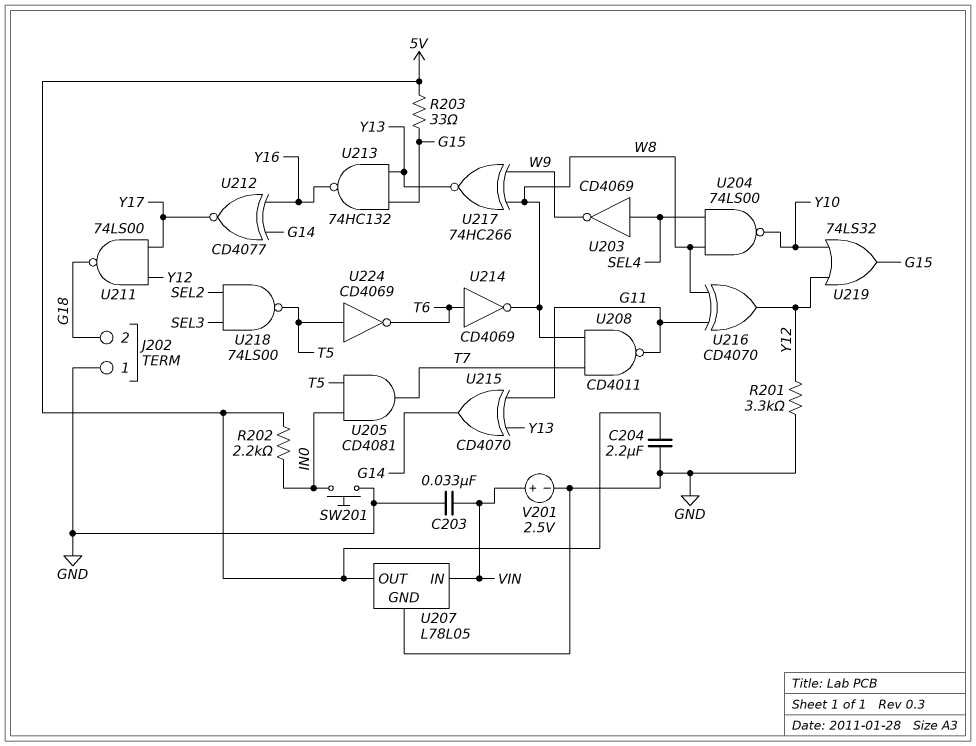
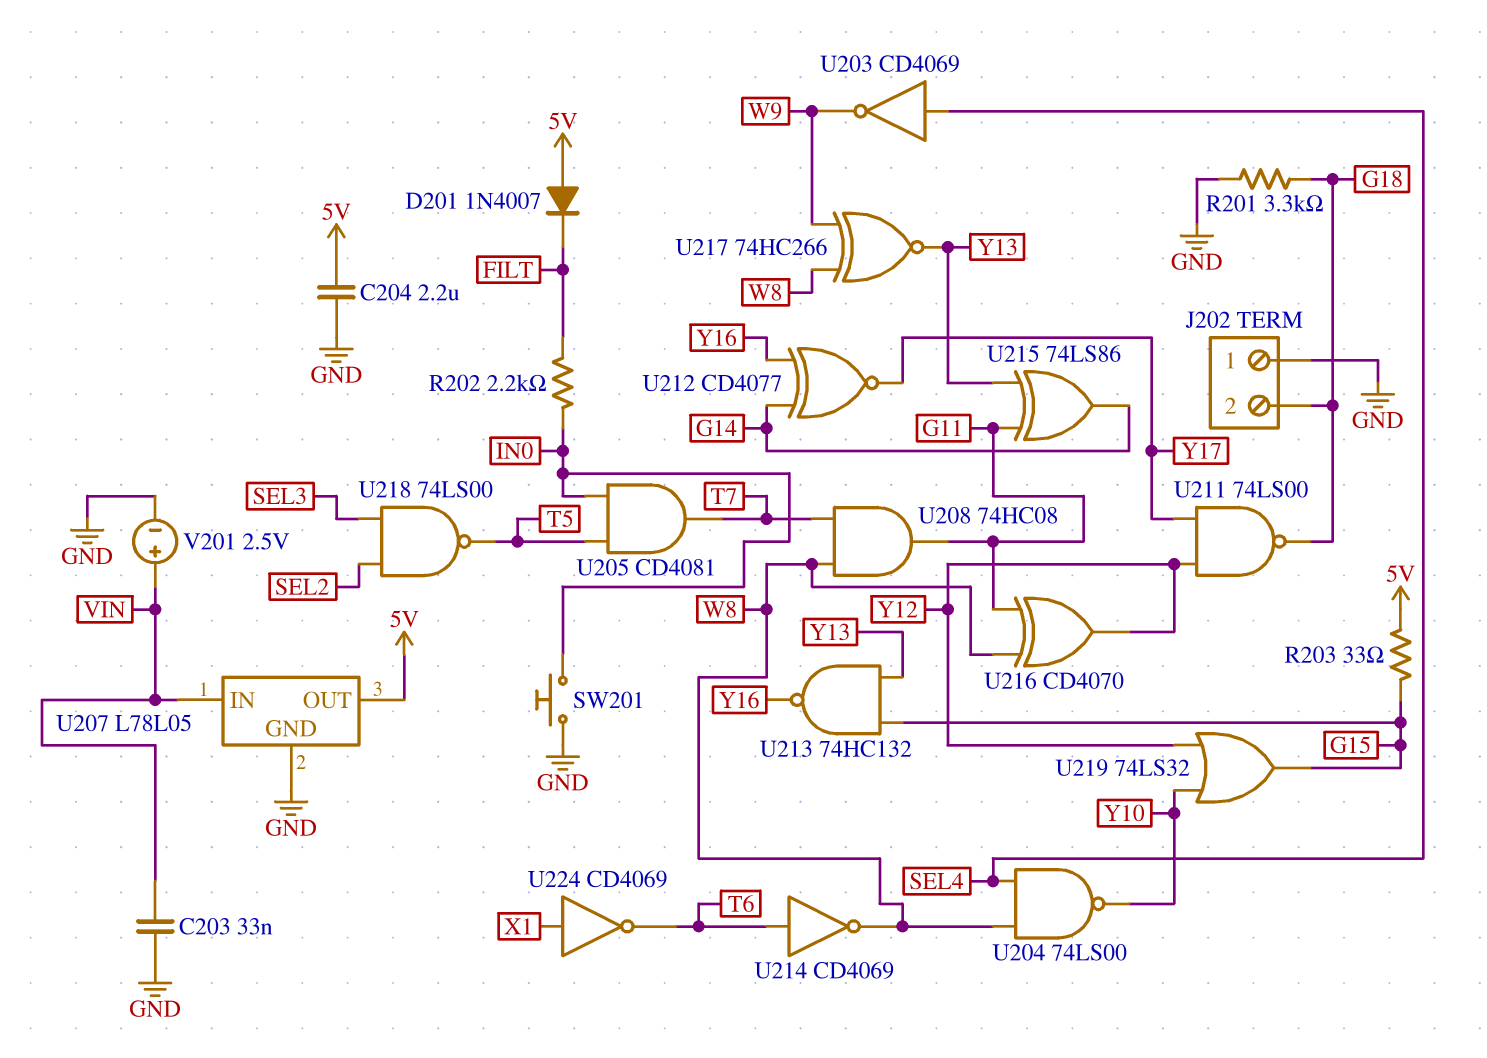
D201: none -> diode 1N4007 (A 5V, K FILT)
R201: 3.3k (GND, Y12) -> 3.3k (G18, GND)
R202: 2.2k (5V, IN0) -> 2.2k (FILT, IN0)
U208: NAND CD4011 (in T7, in W8, out G11) -> AND 74HC08 (in T7, in W8, out G11)
U215: XOR CD4070 (in G11, in Y13, out G14) -> XOR 74LS86 (in G11, in Y13, out G14)
U224: NOT CD4069 (in T5, out T6) -> NOT CD4069 (in X1, out T6)

